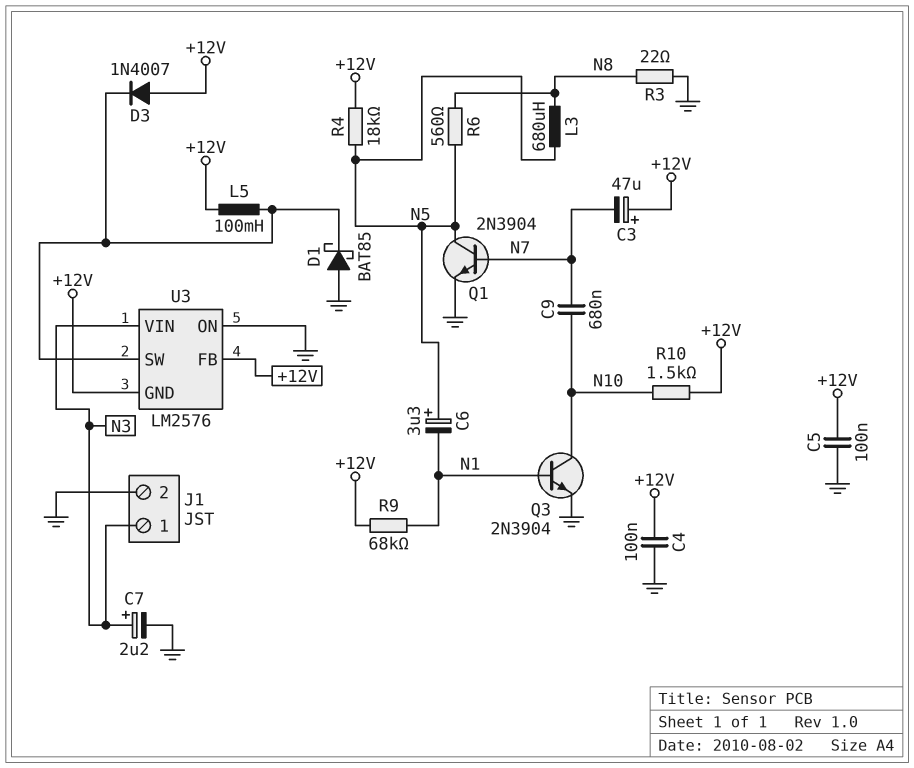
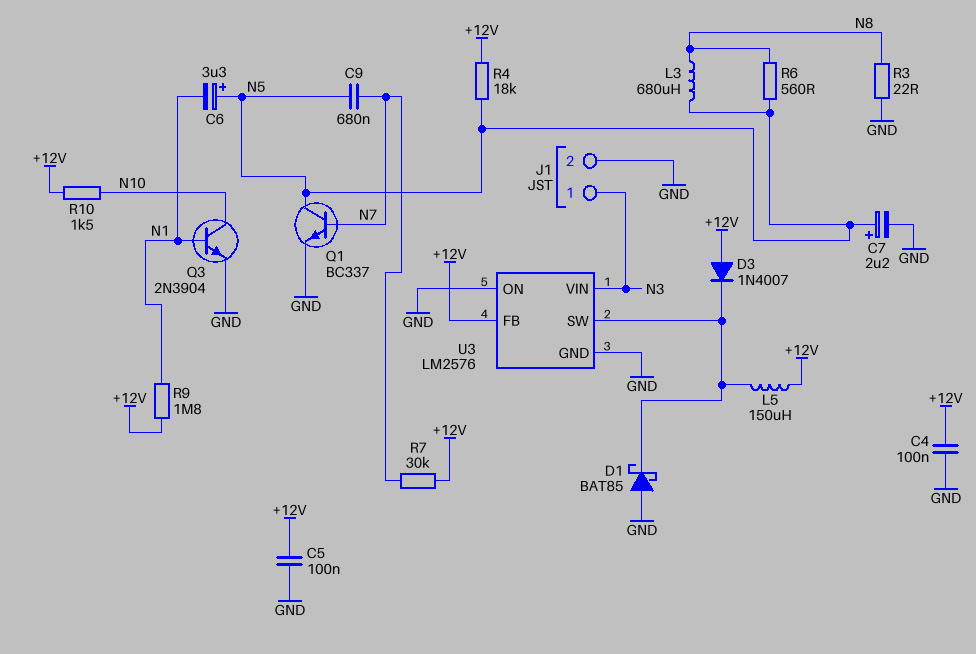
C3: 47uF (plus +12V, minus N7) -> none
C7: 2.2uF (plus N3, minus GND) -> 2.2uF (plus N5, minus GND)
C9: 680nF (N7, N10) -> 680nF (N5, N7)
L5: 100mH (+12V, U3/SW) -> 150uH (+12V, U3/SW)
Q1: NPN 2N3904 (B N7, C N5, E GND) -> NPN BC337 (B N7, C N5, E GND)
R7: none -> 30k (+12V, N7)
R9: 68k (+12V, N1) -> 1.8M (+12V, N1)
U3 pin GND: +12V -> GND

